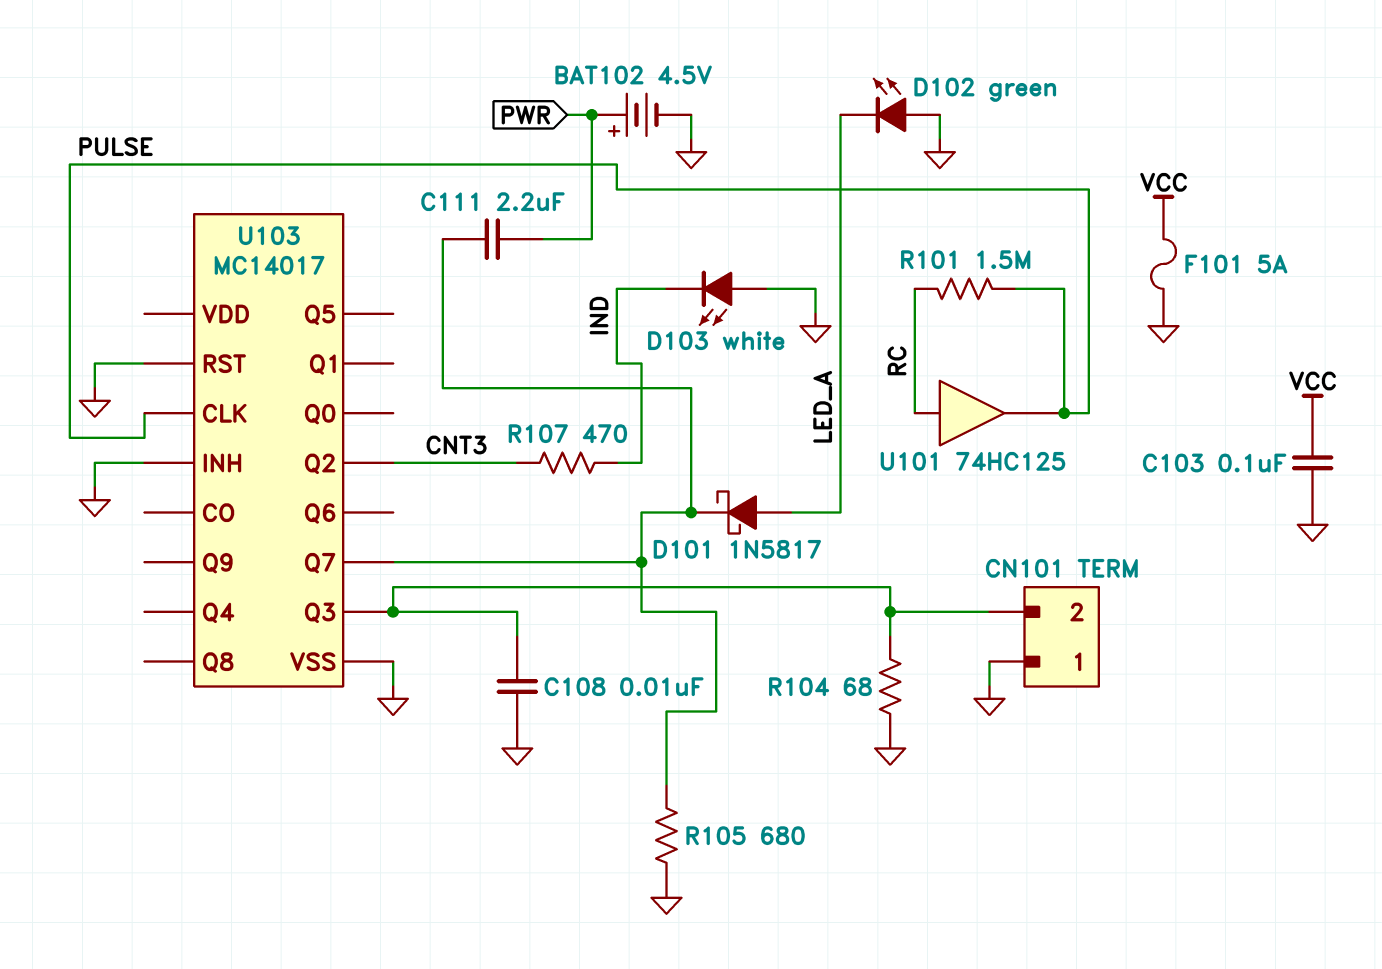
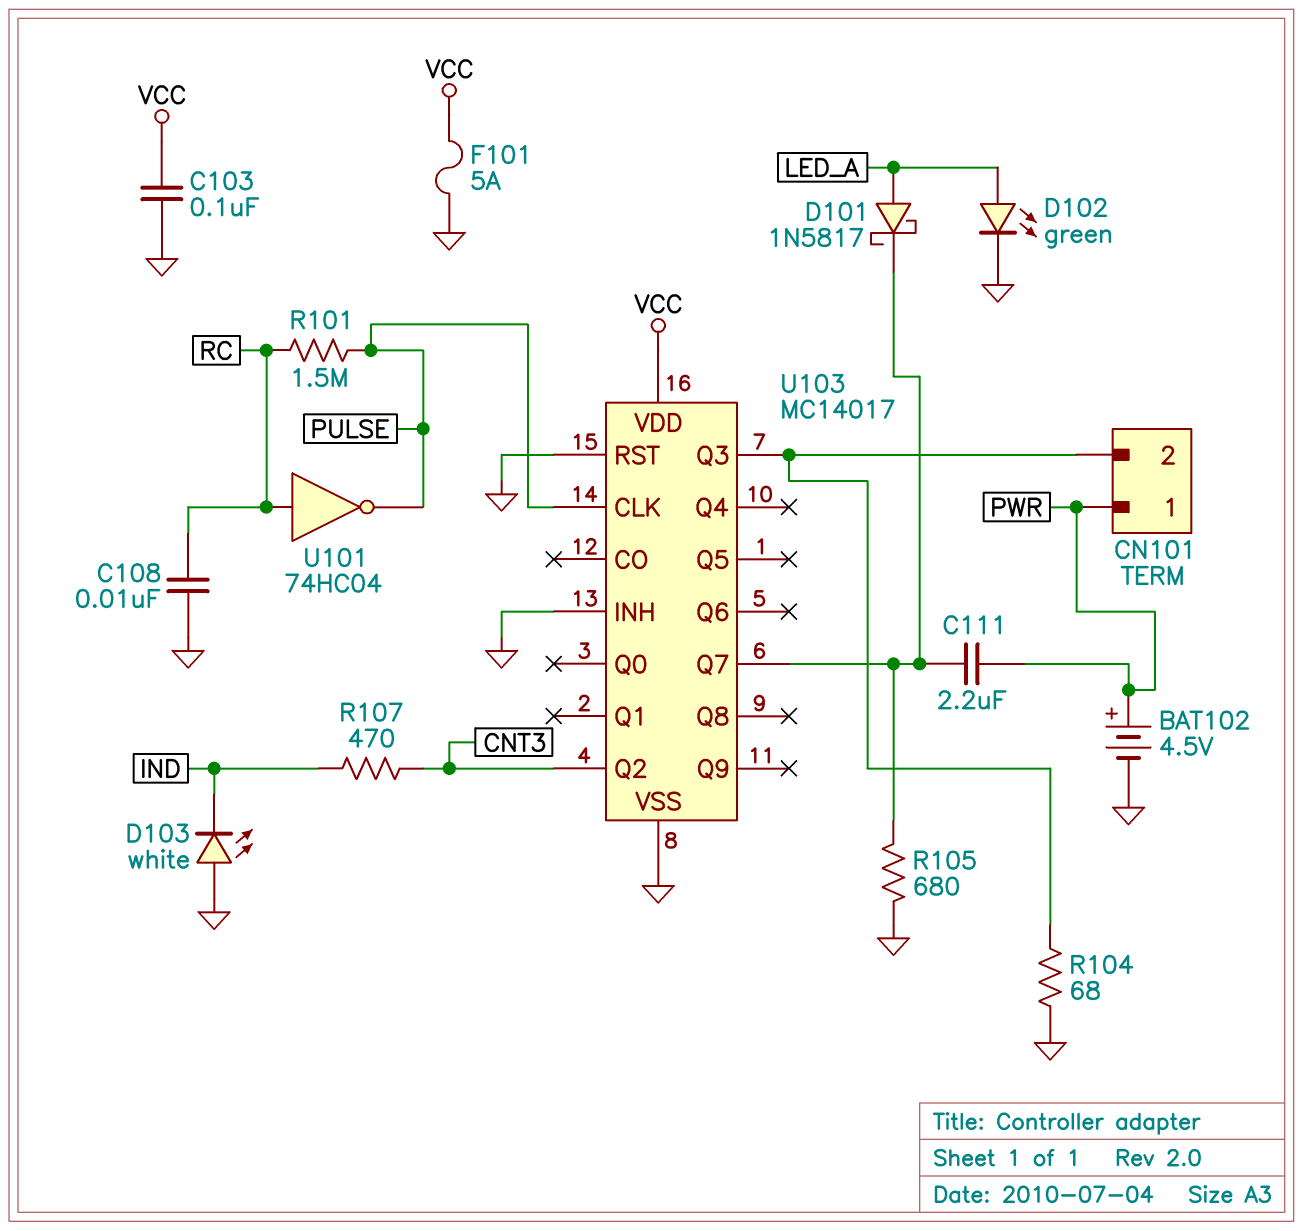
C108: 10nF (CN101/2, GND) -> 10nF (GND, RC)
CN101 pin 1: GND -> PWR
D102: LED green (A GND, K LED_A) -> LED green (A LED_A, K GND)
U101: buffer 74HC125 (in RC, out PULSE) -> NOT 74HC04 (in RC, out PULSE)
U103 pin VDD: none -> VCC

